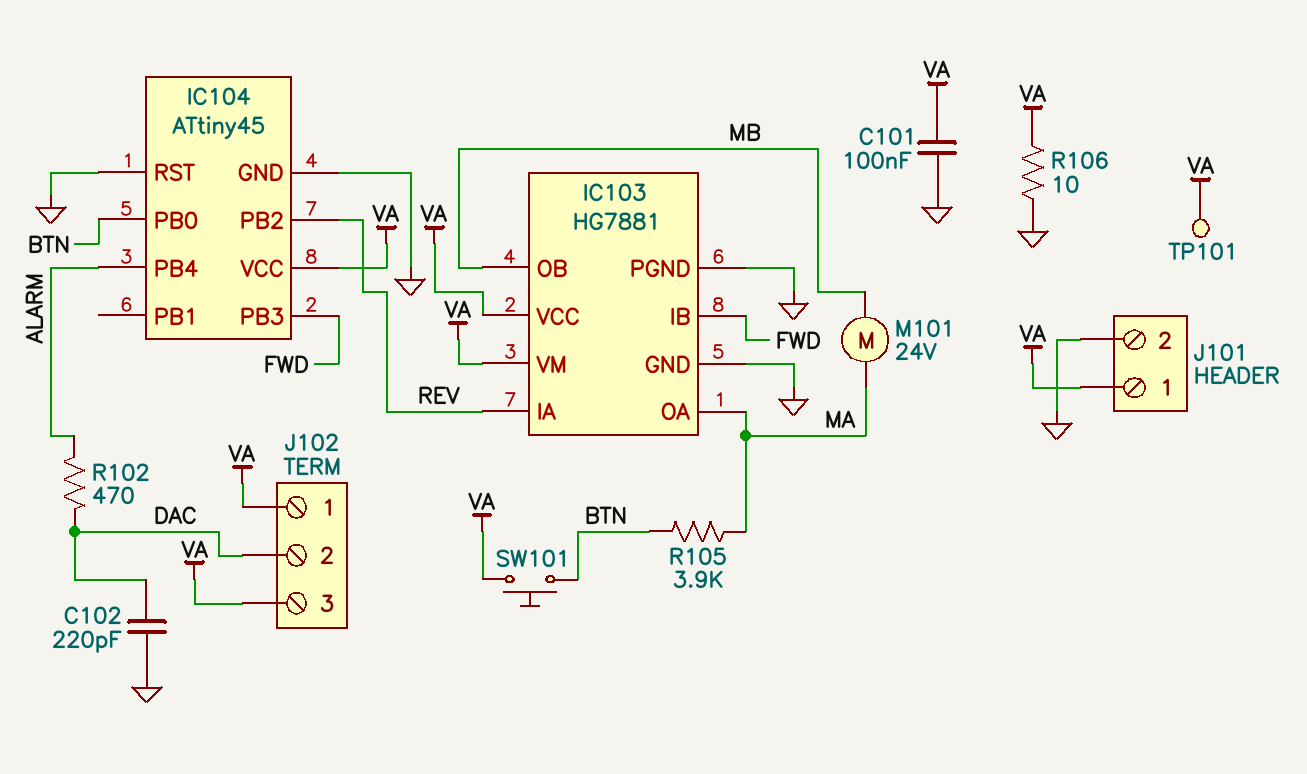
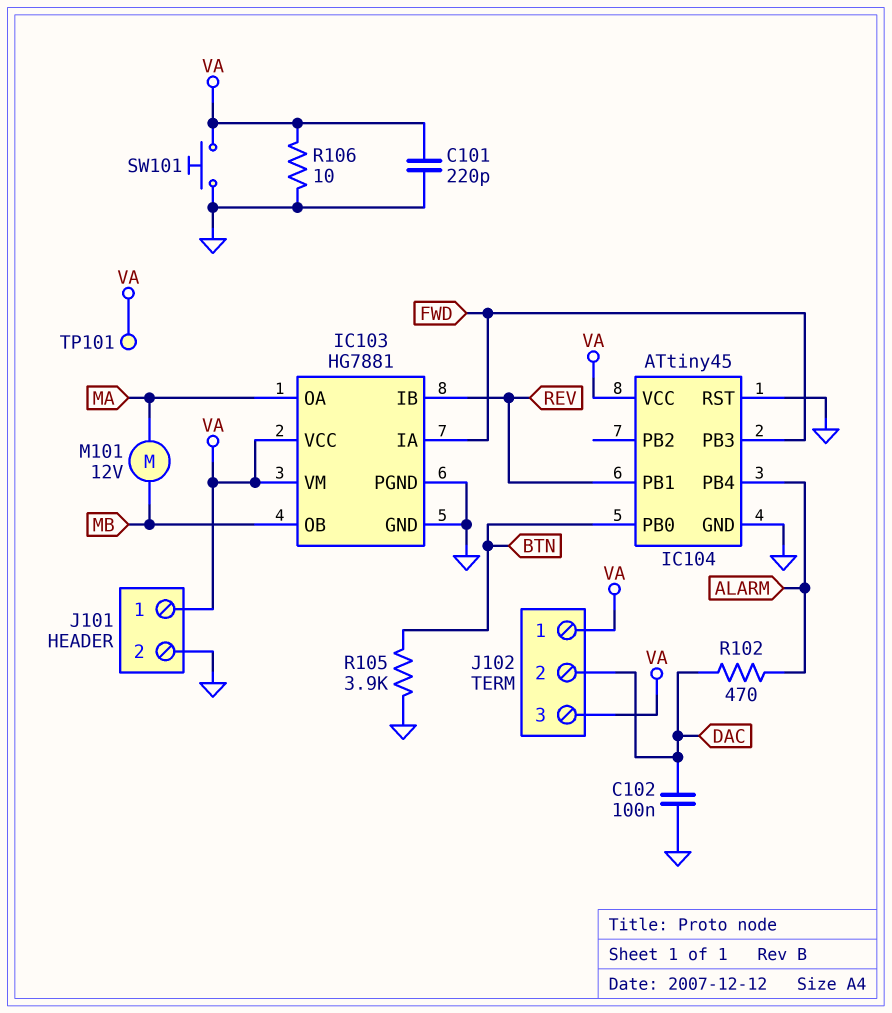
C101: 100nF (GND, VA) -> 220pF (GND, VA)
C102: 220pF (DAC, GND) -> 100nF (DAC, GND)
IC103 pin IA: REV -> FWD
IC103 pin IB: FWD -> REV
IC104 pin PB1: none -> REV
IC104 pin PB2: REV -> none
M101: motor 24V (MA, MB) -> motor 12V (MA, MB)
R105: 3.9k (BTN, MA) -> 3.9k (BTN, GND)
SW101: button (BTN, VA) -> button (GND, VA)

